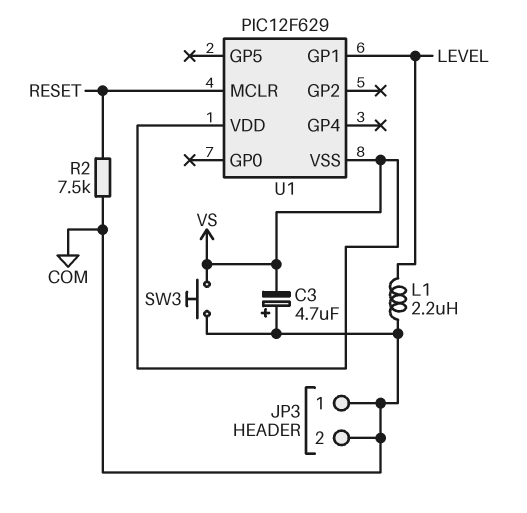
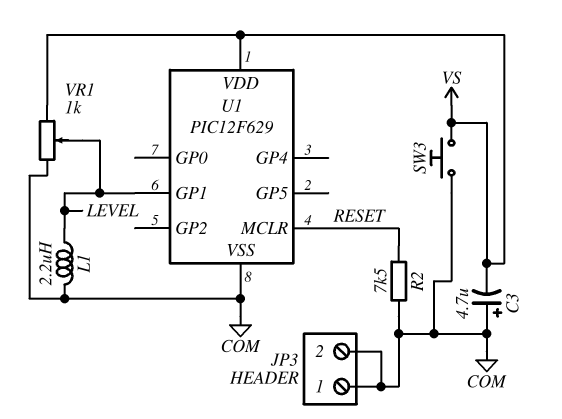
U1 pin VSS: VS -> COM
VR1: none -> 1k (COM, VS, wiper LEVEL)

